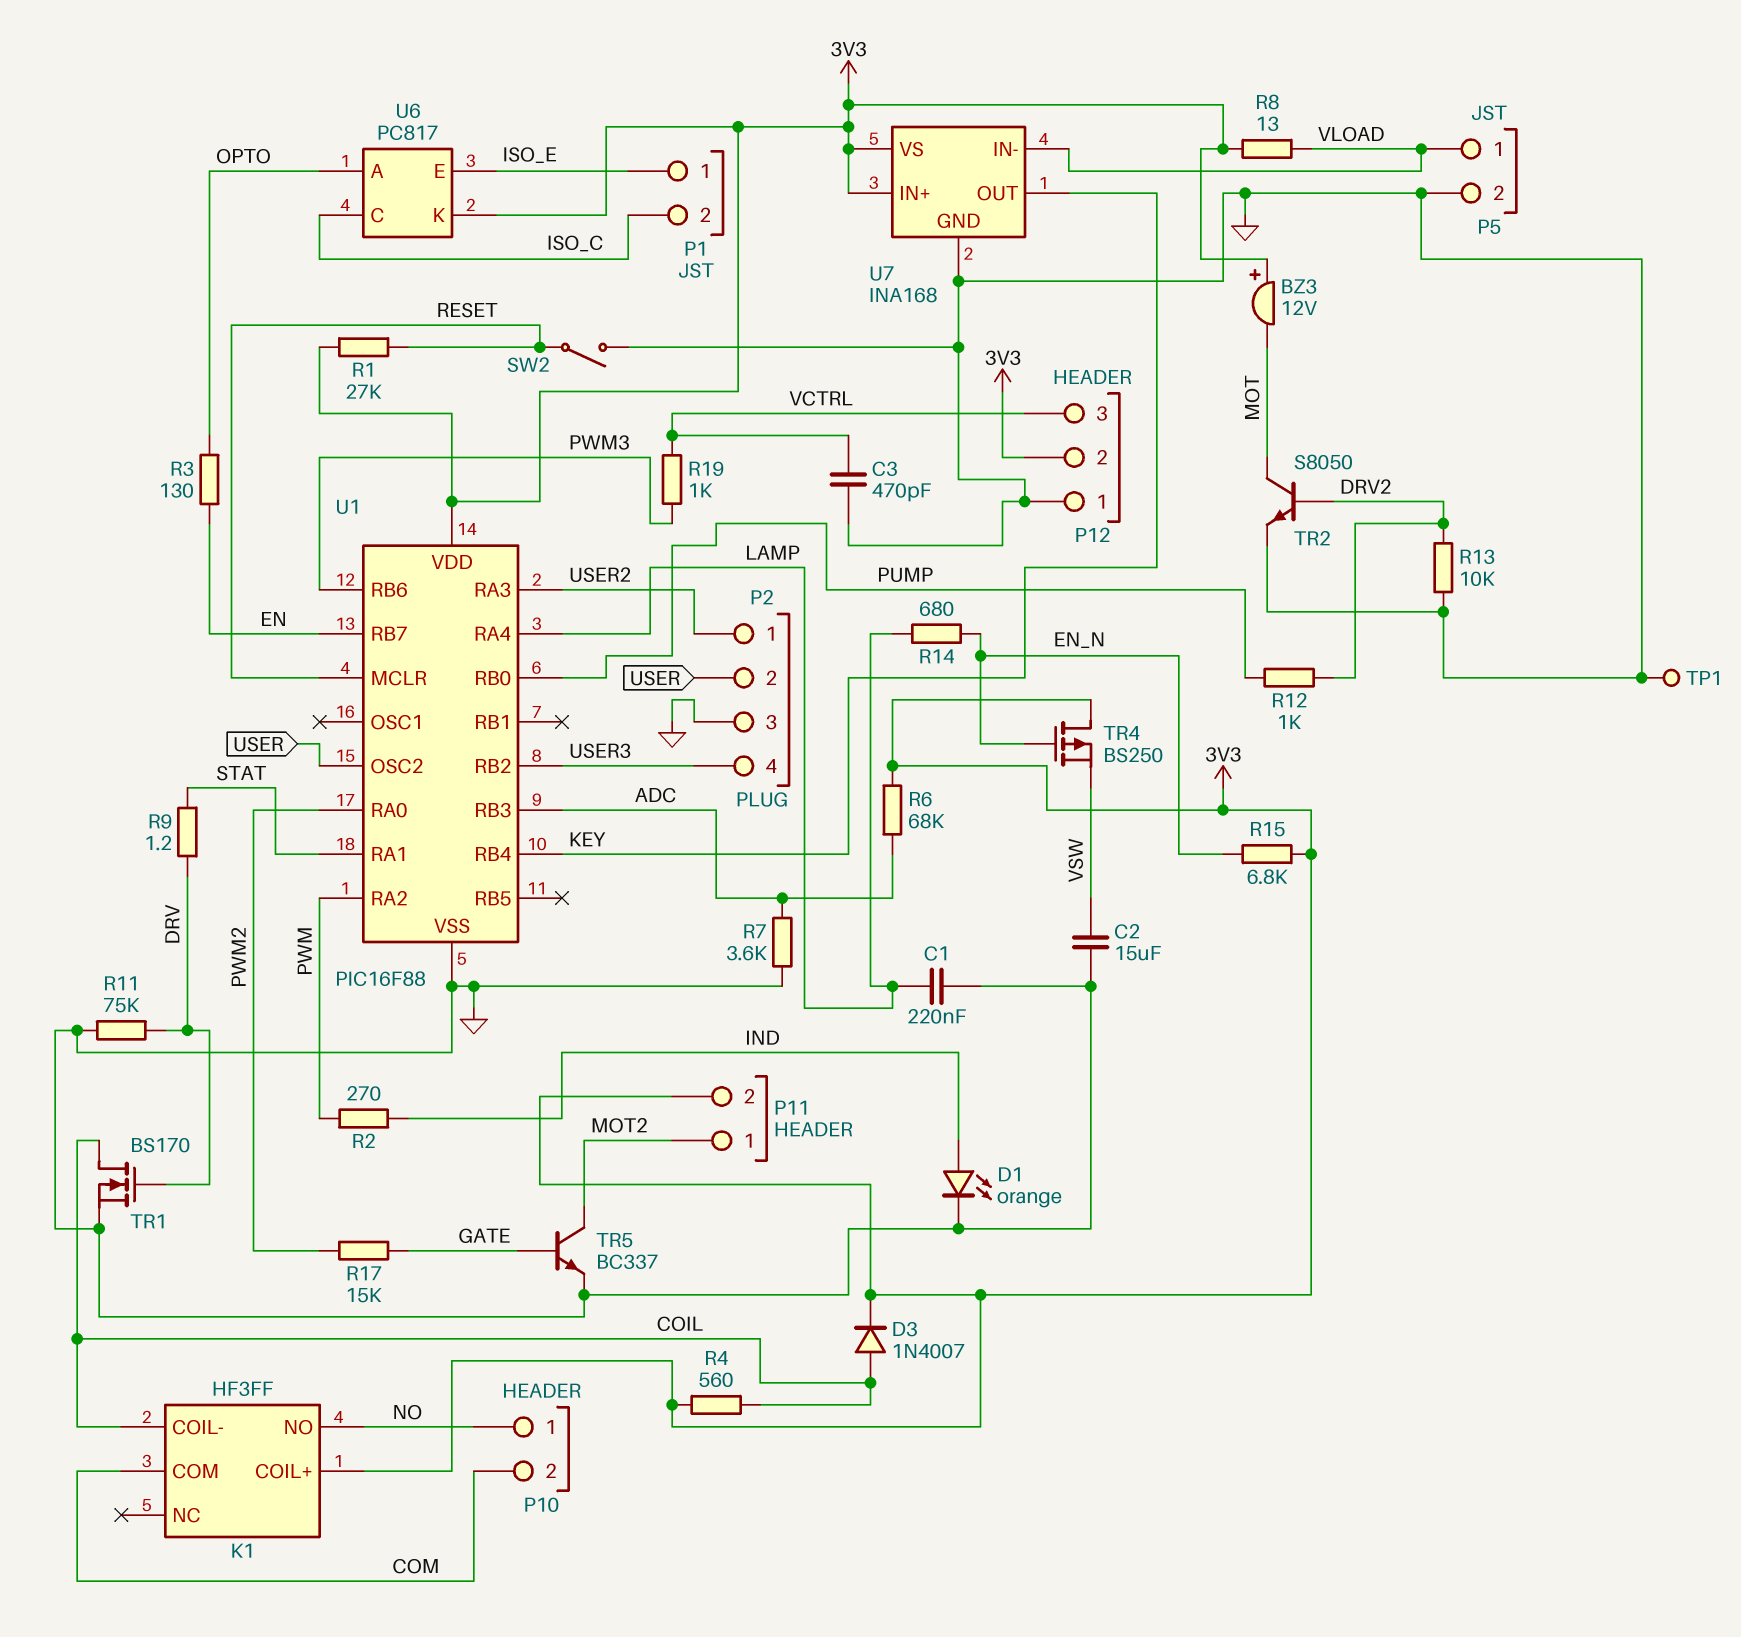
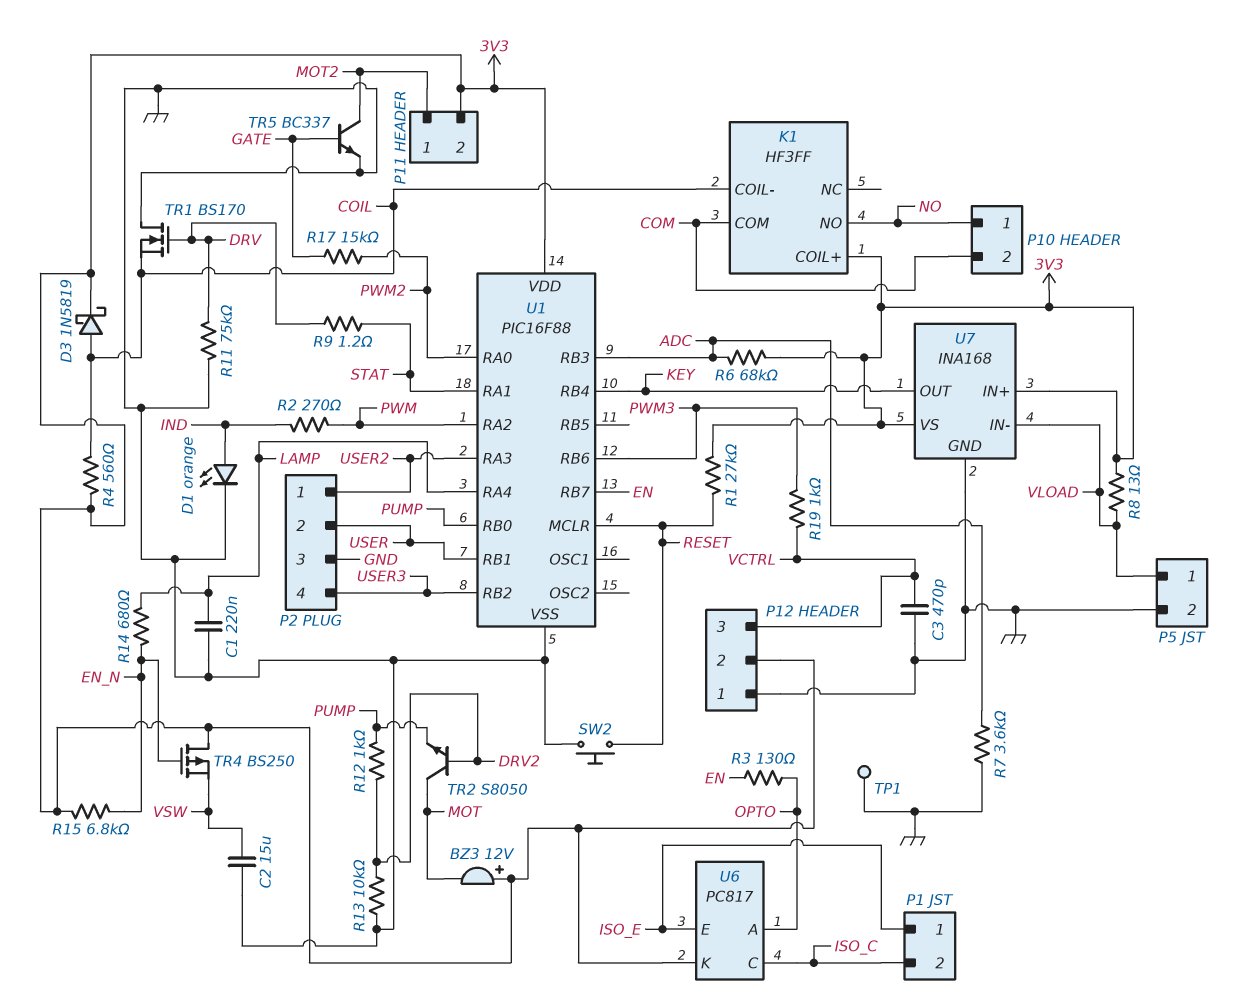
D3: diode 1N4007 (A COIL, K 3V3) -> schottky 1N5819 (A COIL, K 3V3)
SW2: switch (GND, RESET) -> button (GND, RESET)
TR1: NMOS BS170 (G DRV, D COIL, S GND) -> NMOS BS170 (G DRV, D GND, S COIL)
TR2: NPN S8050 (B DRV2, C MOT, E GND) -> NPN S8050 (B DRV2, C MOT, E PUMP)
U1 pin OSC2: USER -> none
U1 pin RB1: none -> USER

